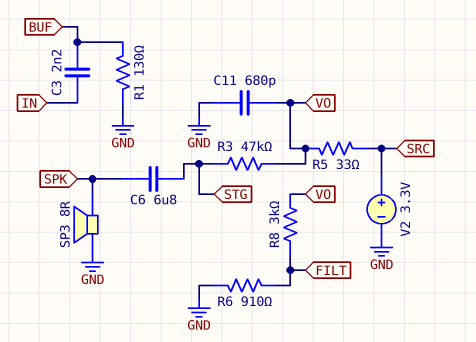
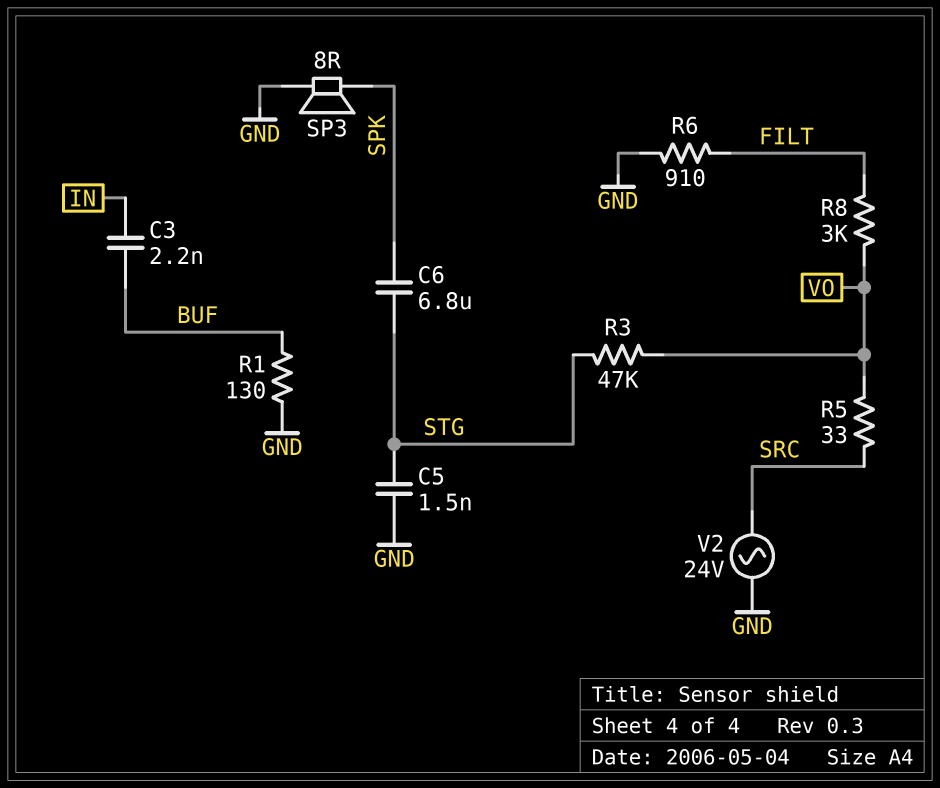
C5: none -> 1.5nF (GND, STG)
C11: 680pF (GND, VO) -> none
V2: 3.3V (plus SRC, minus GND) -> AC 24V (GND, SRC)

